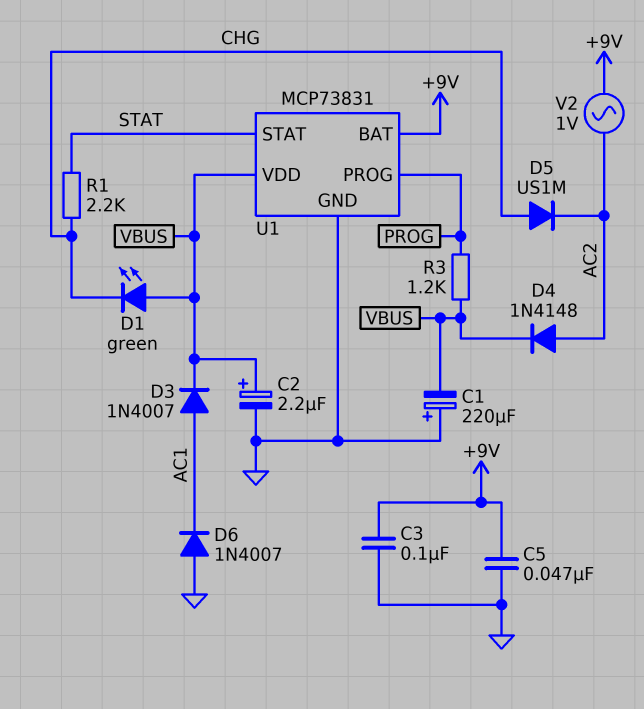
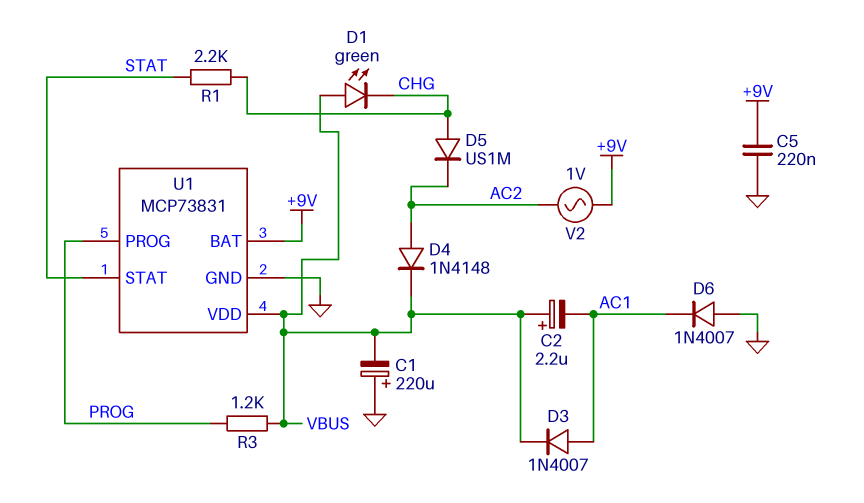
C2: 2.2uF (plus VBUS, minus GND) -> 2.2uF (plus VBUS, minus AC1)
C3: 100nF (+9V, GND) -> none
C5: 47nF (+9V, GND) -> 220nF (+9V, GND)

